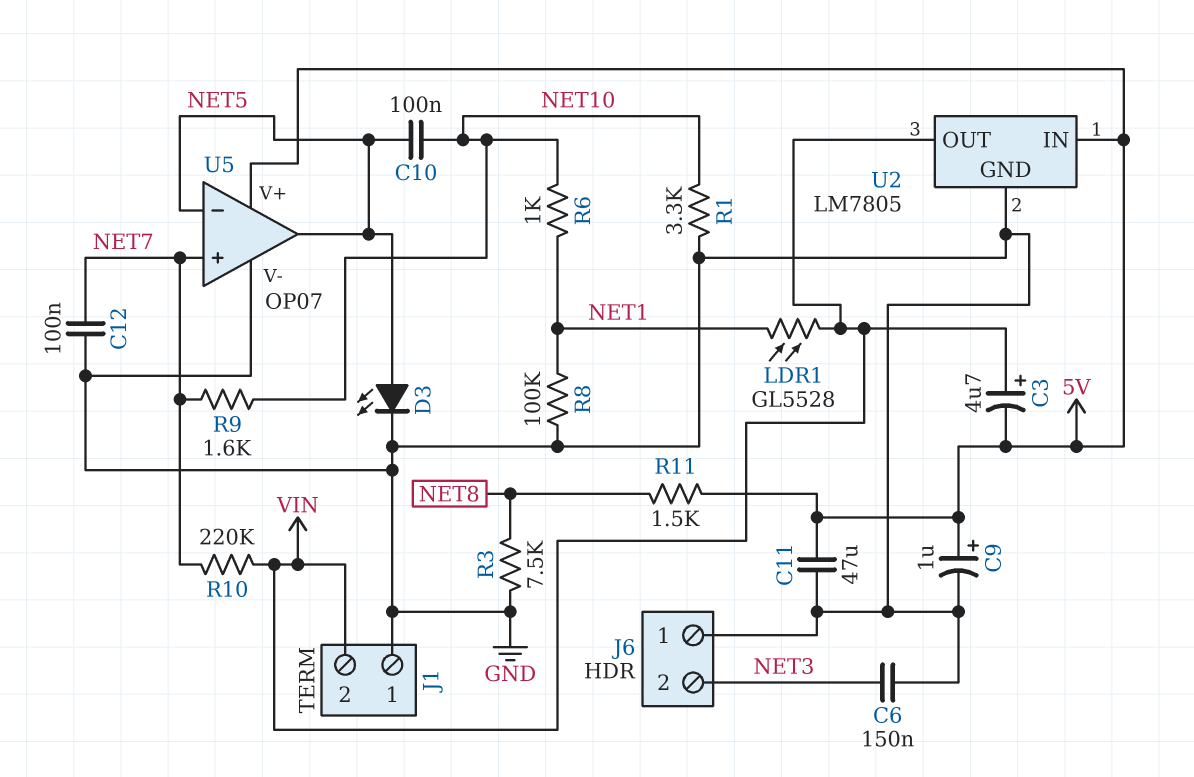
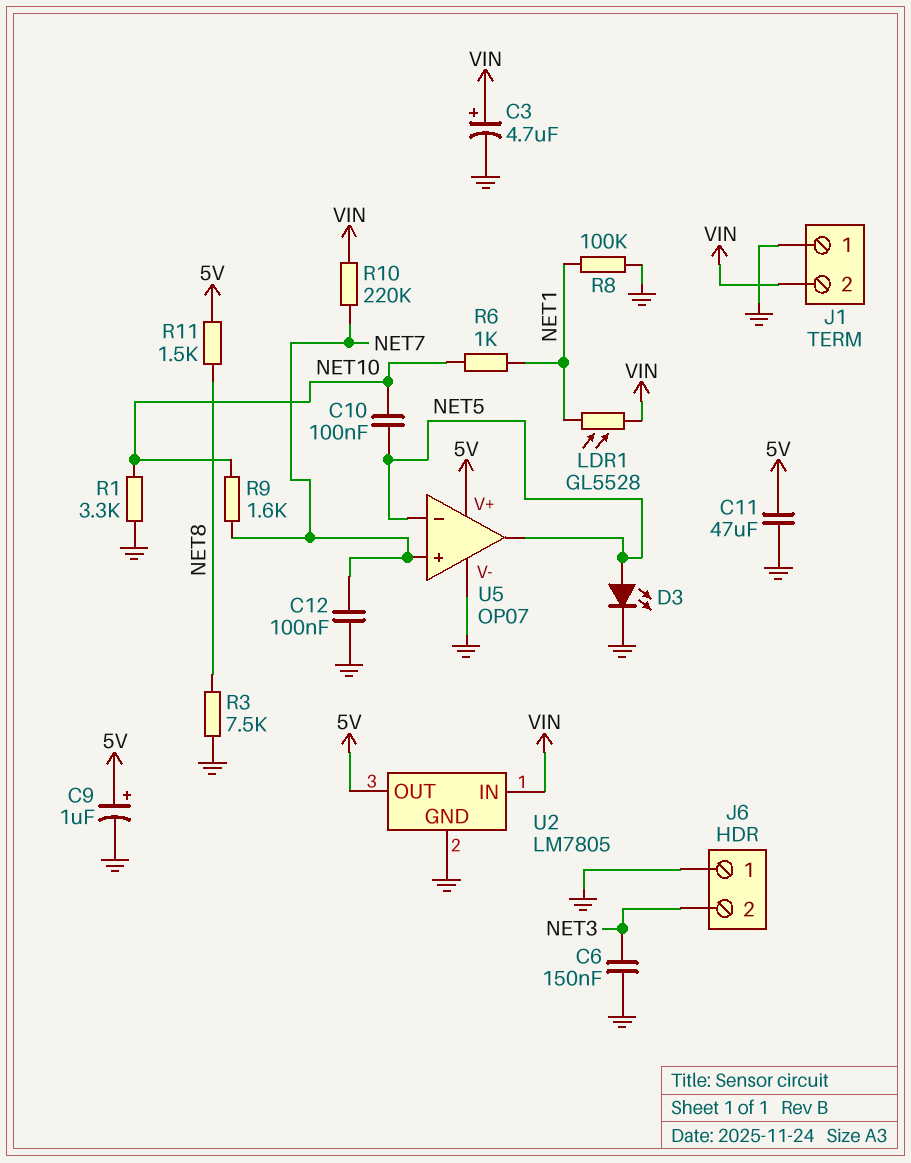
C3: 4.7uF (plus VIN, minus 5V) -> 4.7uF (plus VIN, minus GND)
U2 pin IN: 5V -> VIN
U2 pin OUT: VIN -> 5V

